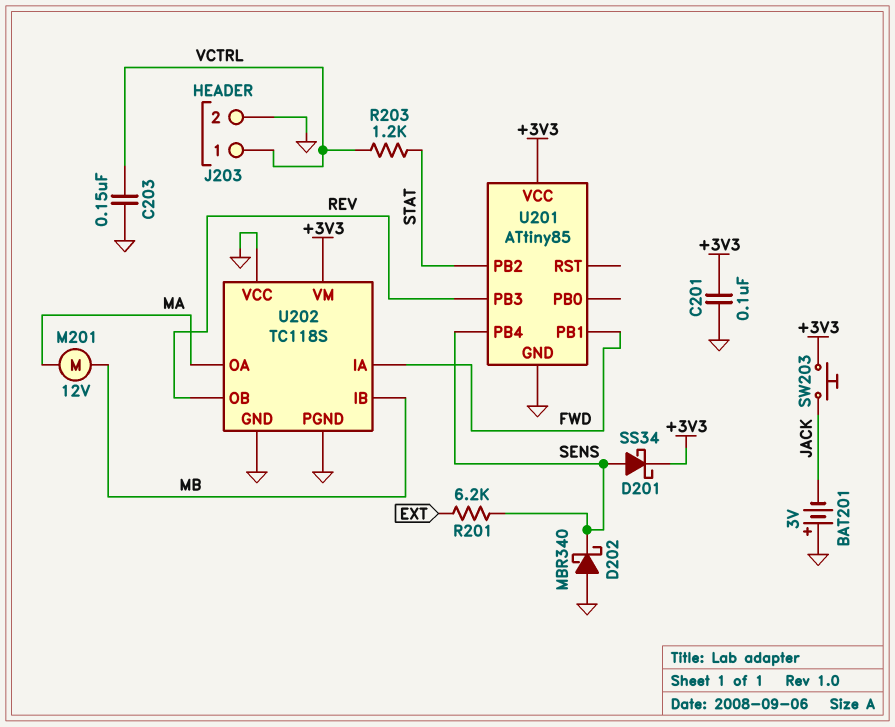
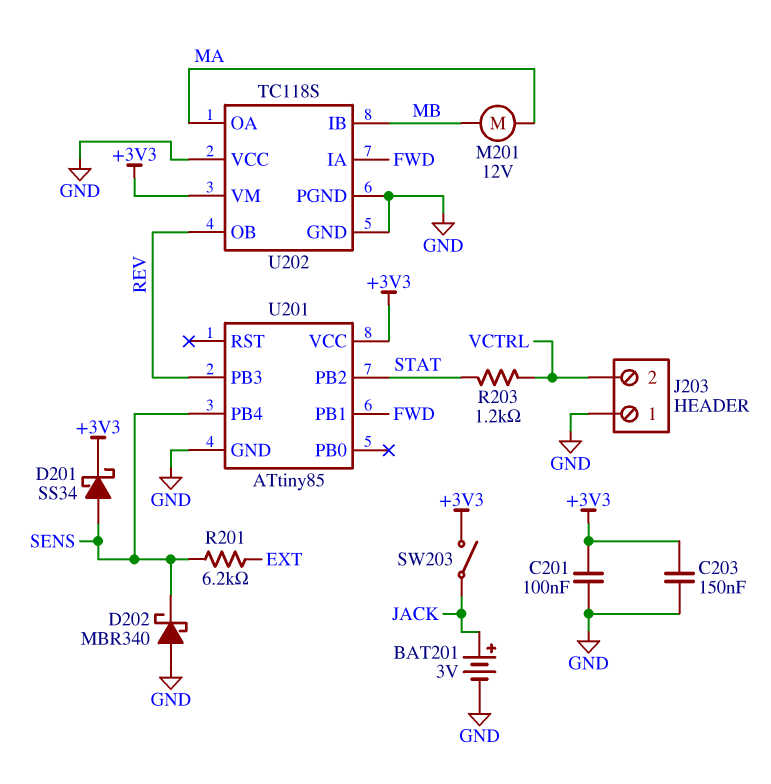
BAT201: 3V (plus GND, minus JACK) -> 3V (plus JACK, minus GND)
C203: 150nF (GND, VCTRL) -> 150nF (+3V3, GND)
J203 pin 1: VCTRL -> GND
J203 pin 2: GND -> VCTRL
SW203: button (+3V3, JACK) -> switch (+3V3, JACK)

